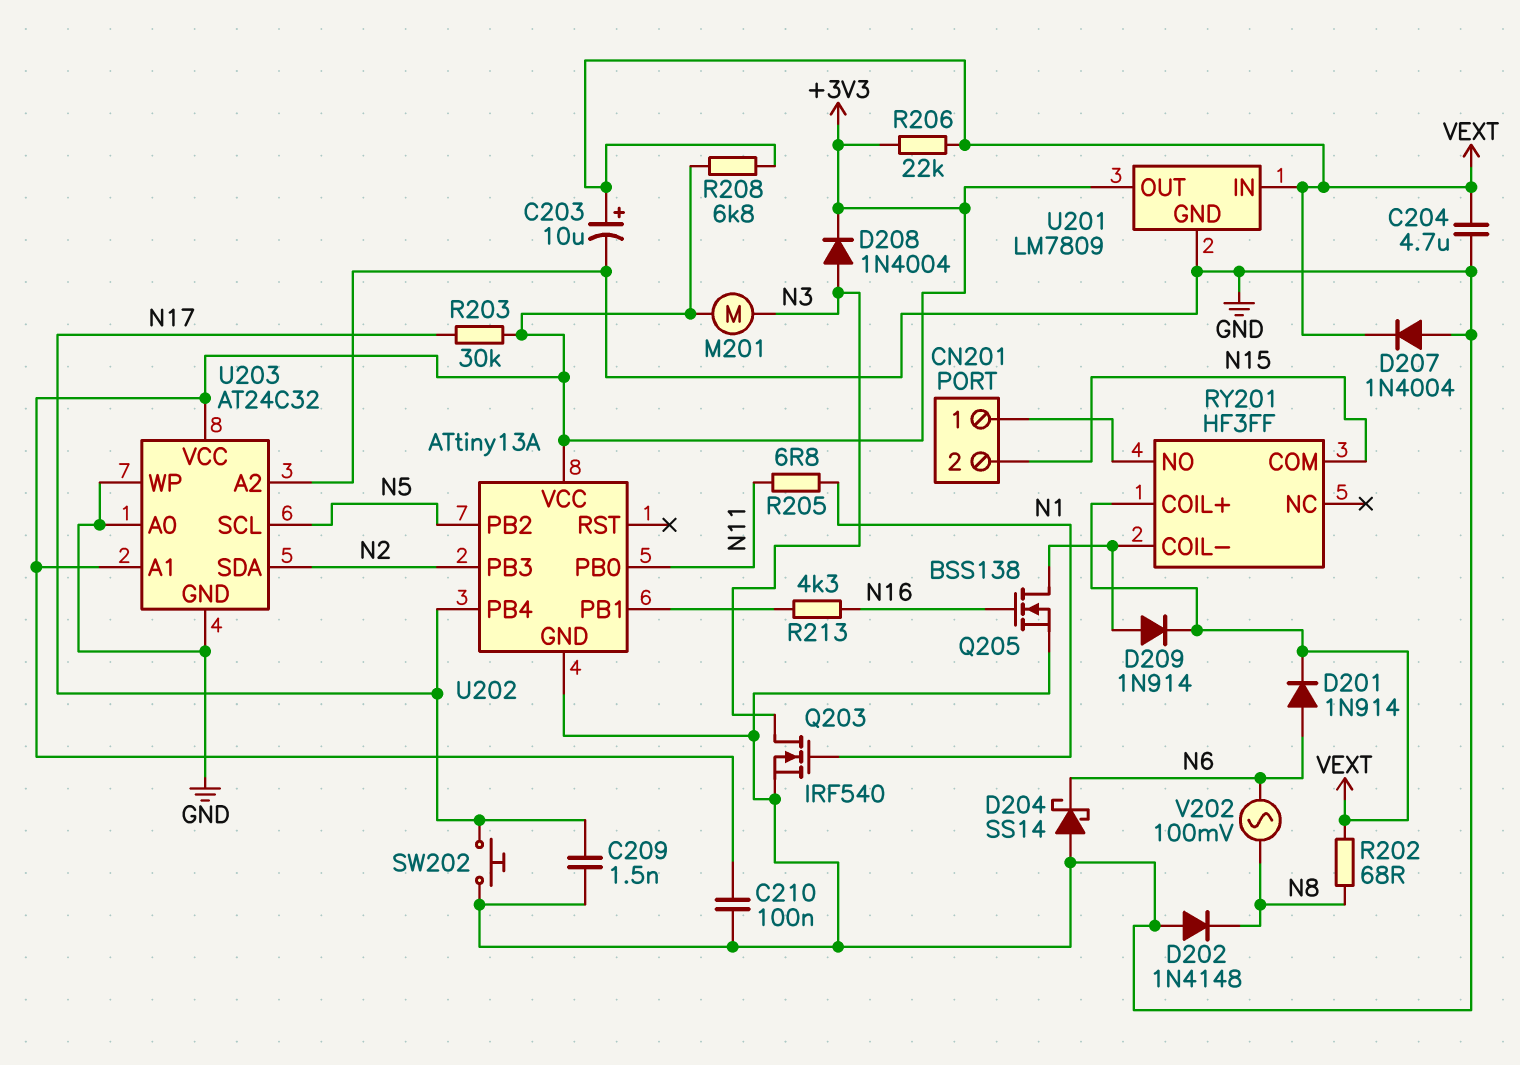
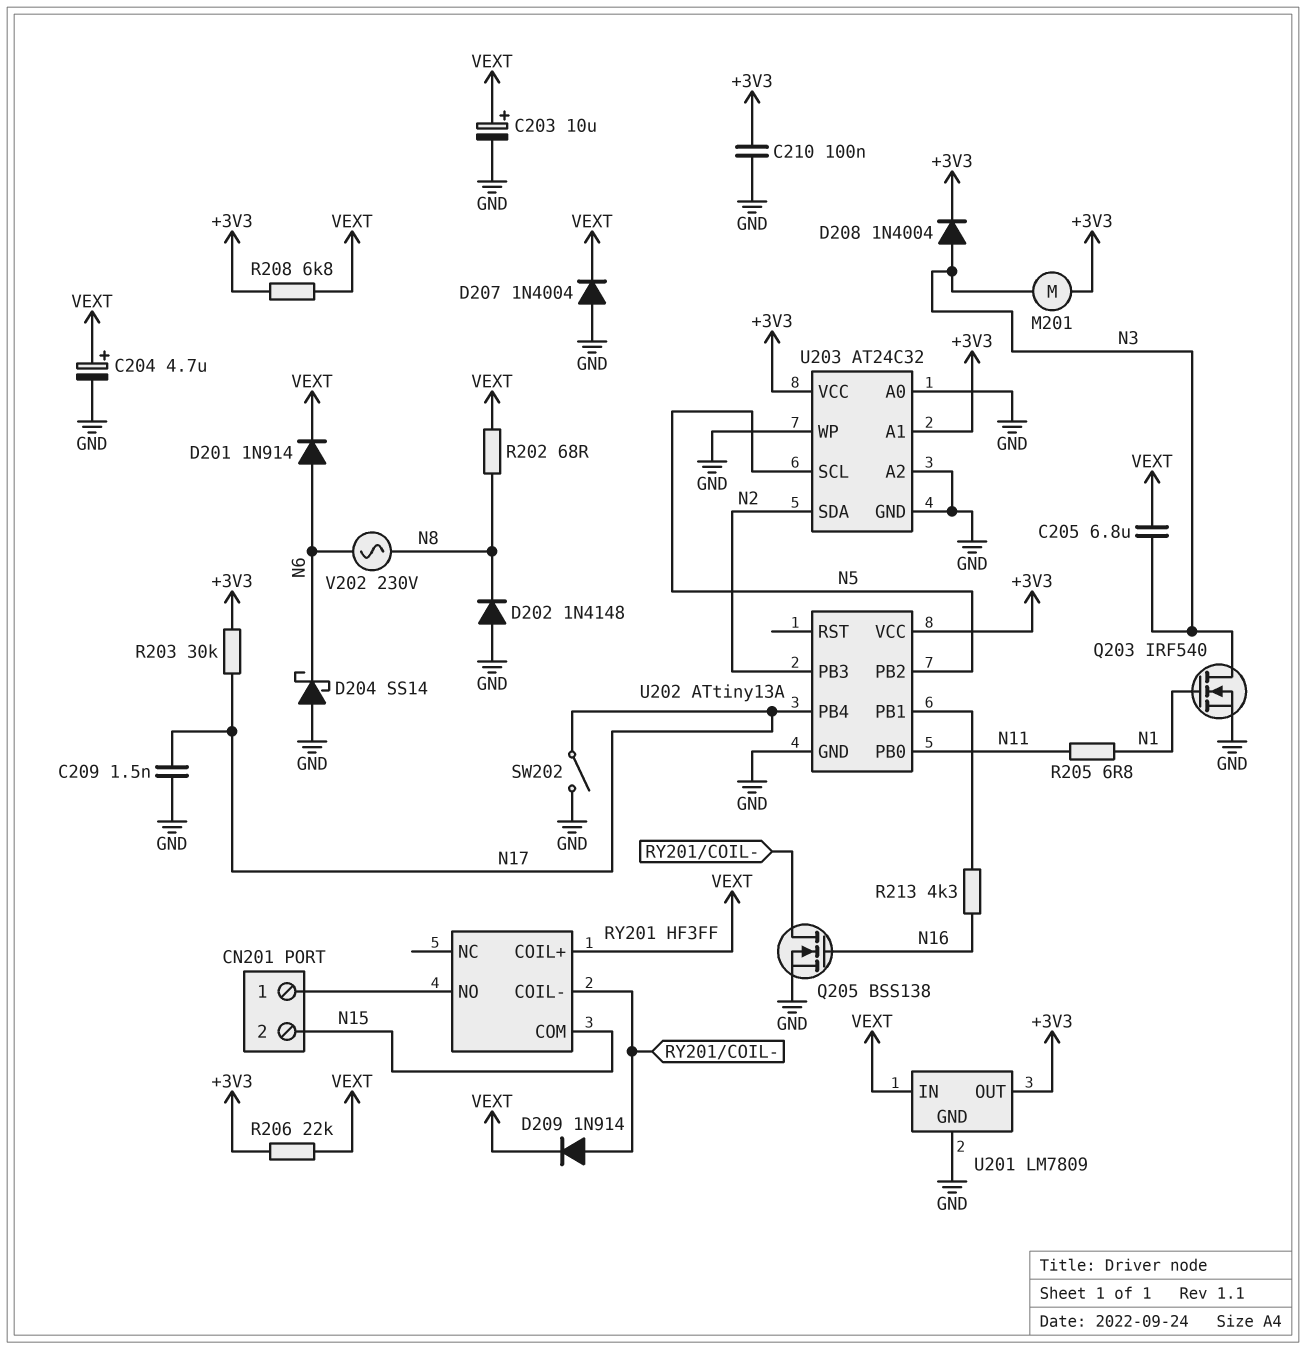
C204: 4.7uF (GND, VEXT) -> 4.7uF (plus VEXT, minus GND)
C205: none -> 6.8uF (N3, VEXT)
SW202: button (GND, N17) -> switch (GND, N17)
V202: AC 100mV (N6, N8) -> AC 230V (N6, N8)

